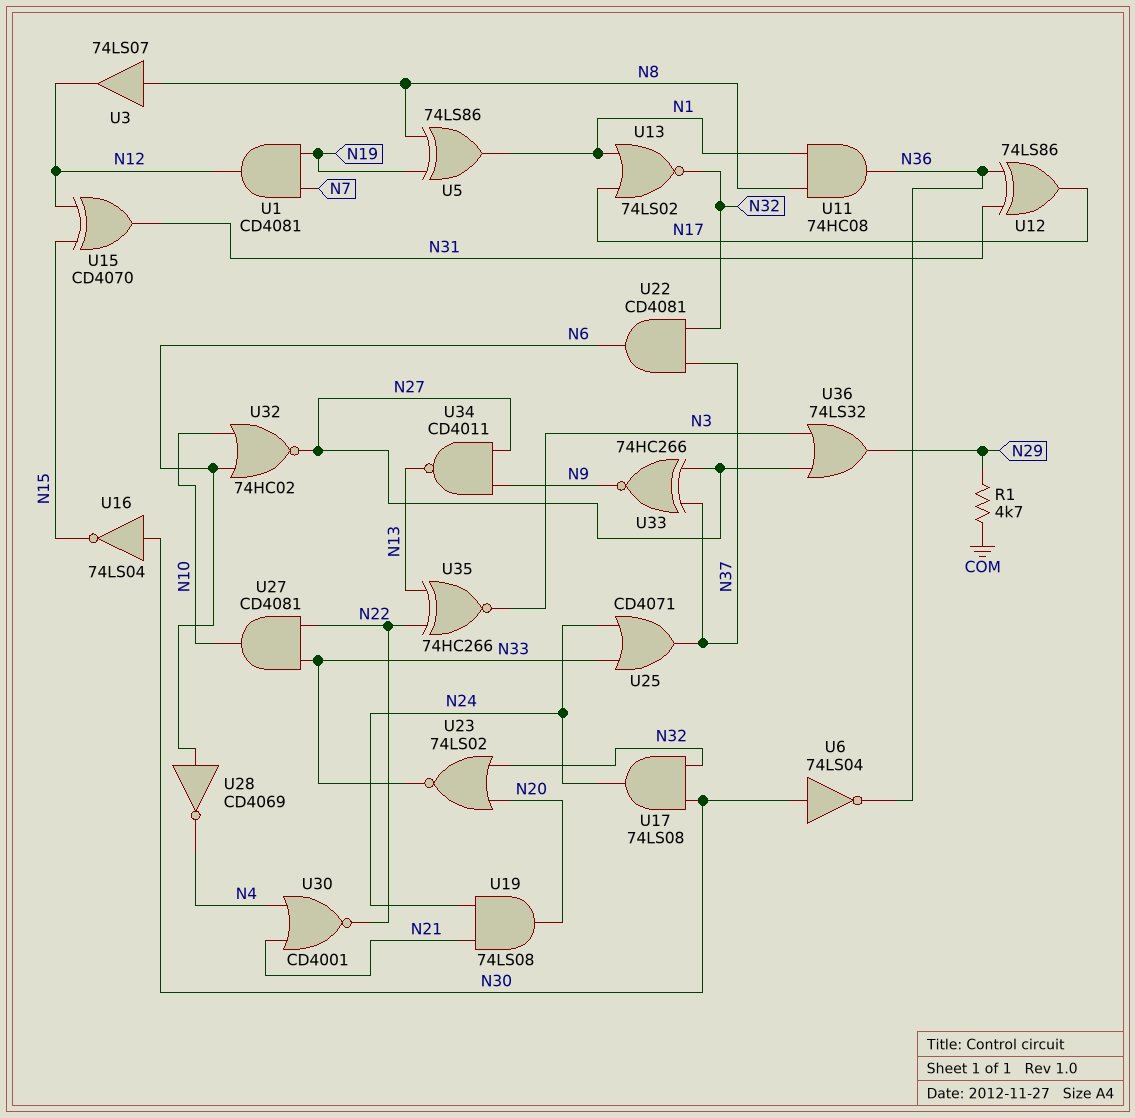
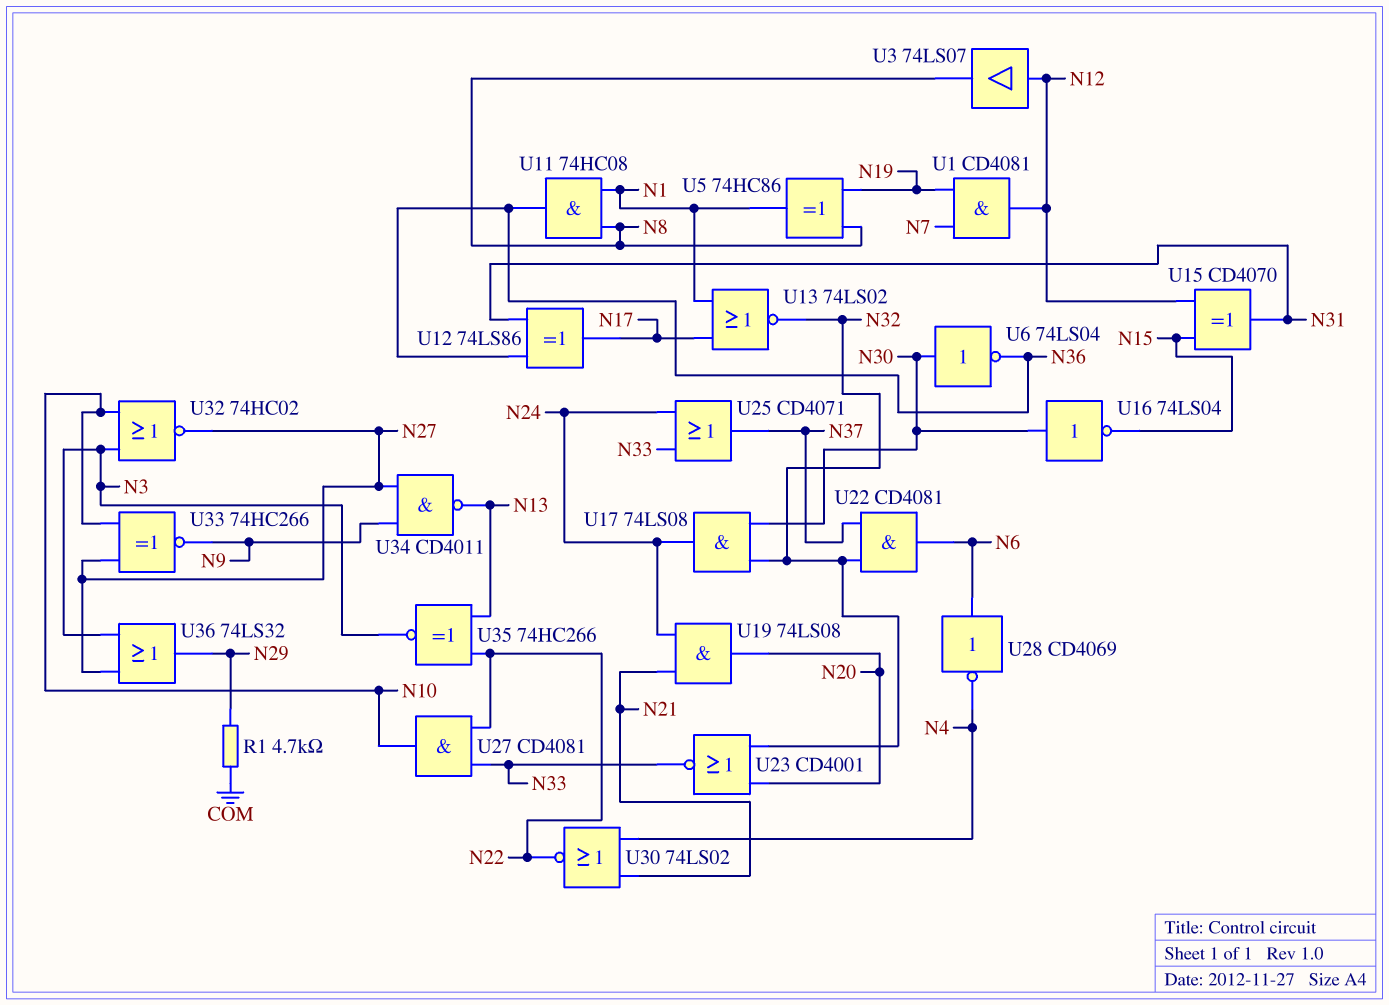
U3: buffer 74LS07 (in N8, out N12) -> buffer 74LS07 (in N12, out N8)
U5: XOR 74LS86 (in N8, in N19, out N1) -> XOR 74HC86 (in N8, in N19, out N1)
U23: NOR 74LS02 (in N20, in N32, out N33) -> NOR CD4001 (in N20, in N32, out N33)
U30: NOR CD4001 (in N4, in N21, out N22) -> NOR 74LS02 (in N4, in N21, out N22)
U32: NOR 74HC02 (in N6, in N10, out N27) -> NOR 74HC02 (in N3, in N10, out N27)
U33: XNOR 74HC266 (in N27, in N37, out N9) -> XNOR 74HC266 (in N10, in N27, out N9)

